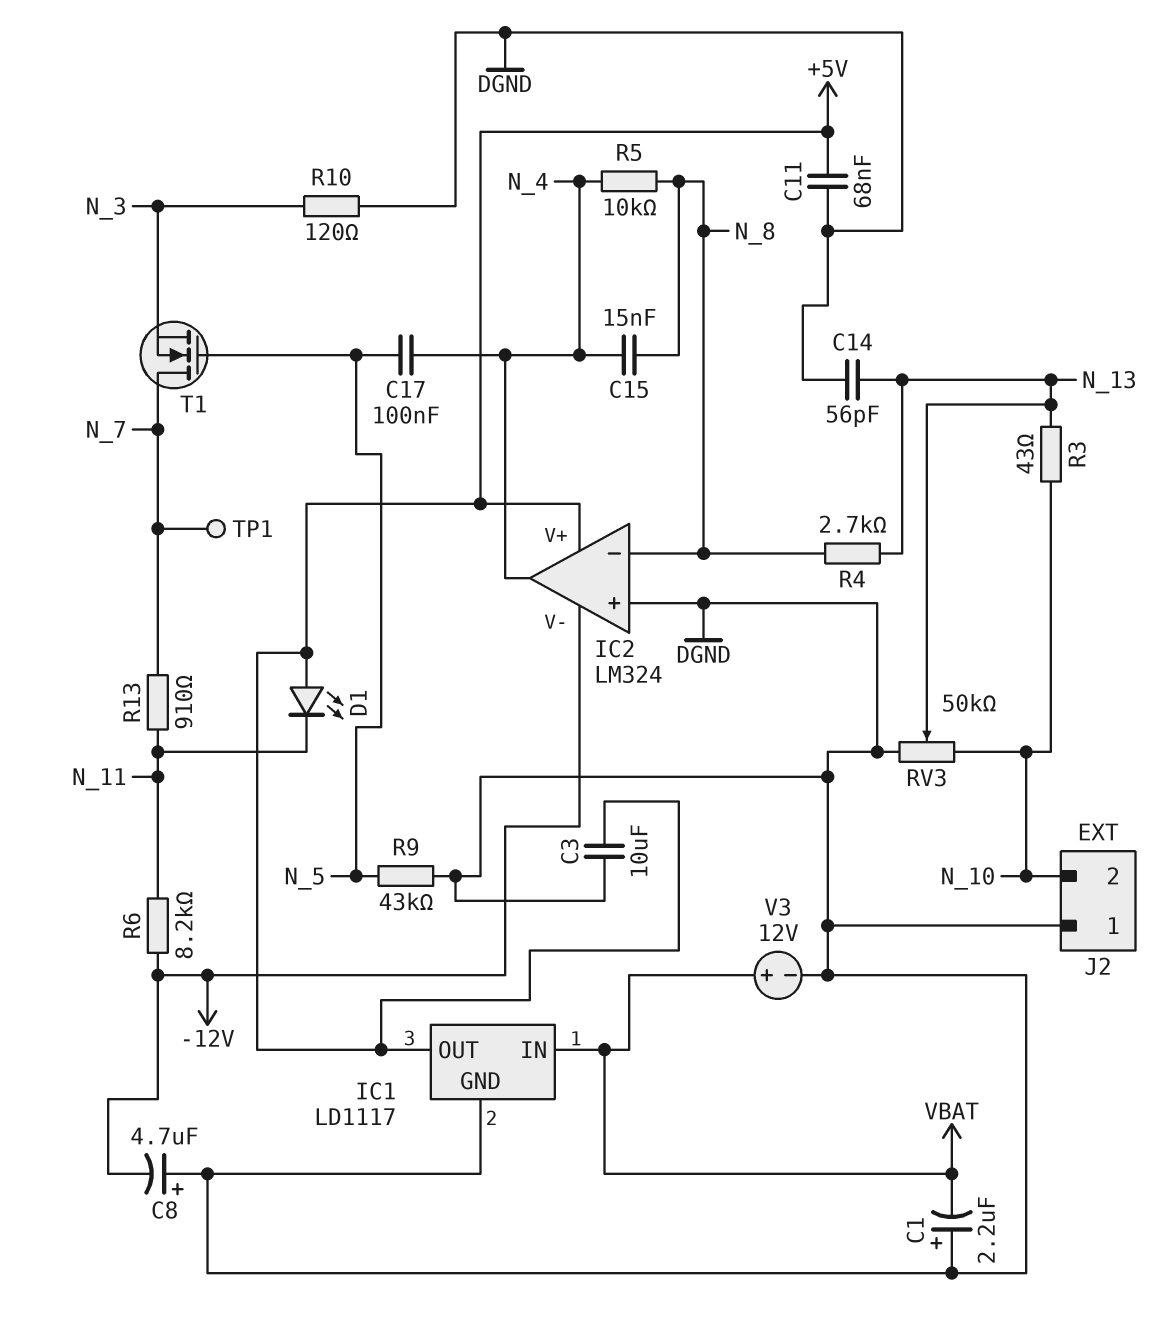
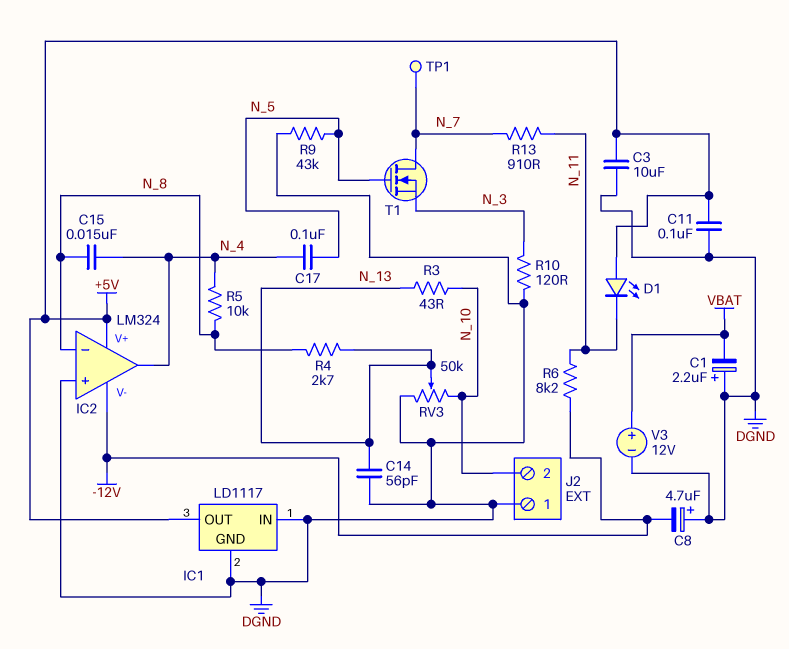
C11: 68nF (+5V, DGND) -> 100nF (+5V, DGND)
IC1 pin IN: VBAT -> DGND

